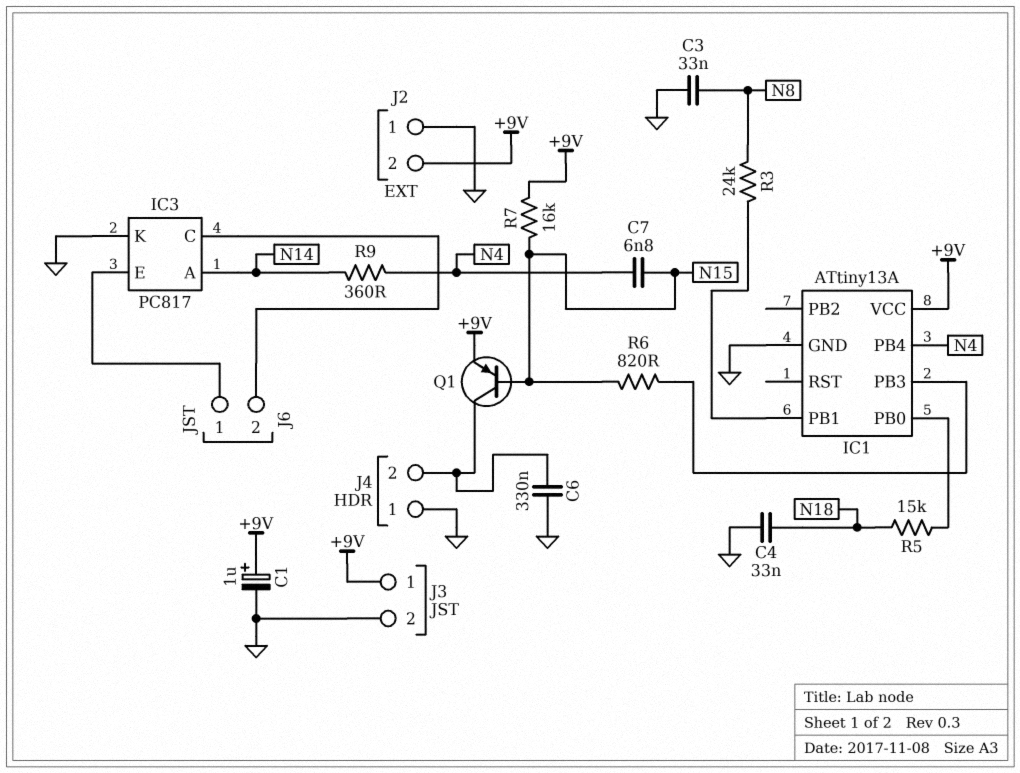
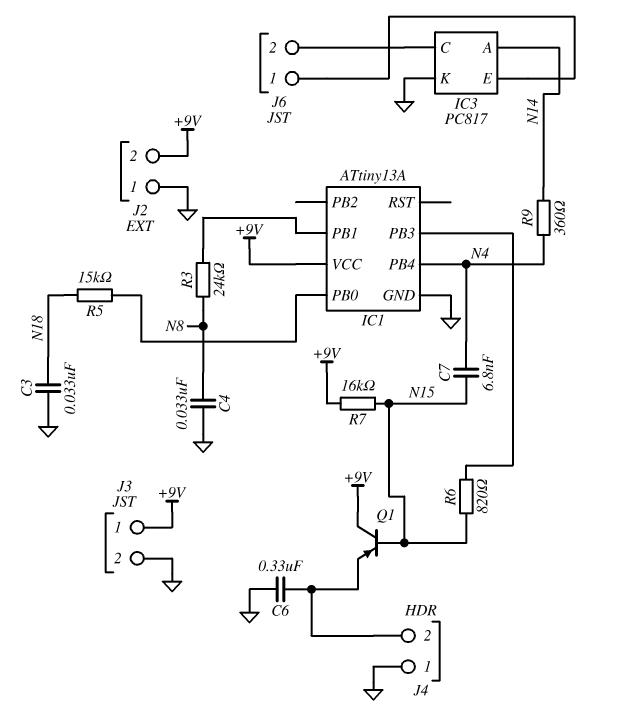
C1: 1uF (plus +9V, minus GND) -> none
C3: 33nF (GND, N8) -> 33nF (GND, N18)
C4: 33nF (GND, N18) -> 33nF (GND, N8)
Q1: PNP (B N15, C J4/2, E +9V) -> PNP (B N15, C +9V, E J4/2)

